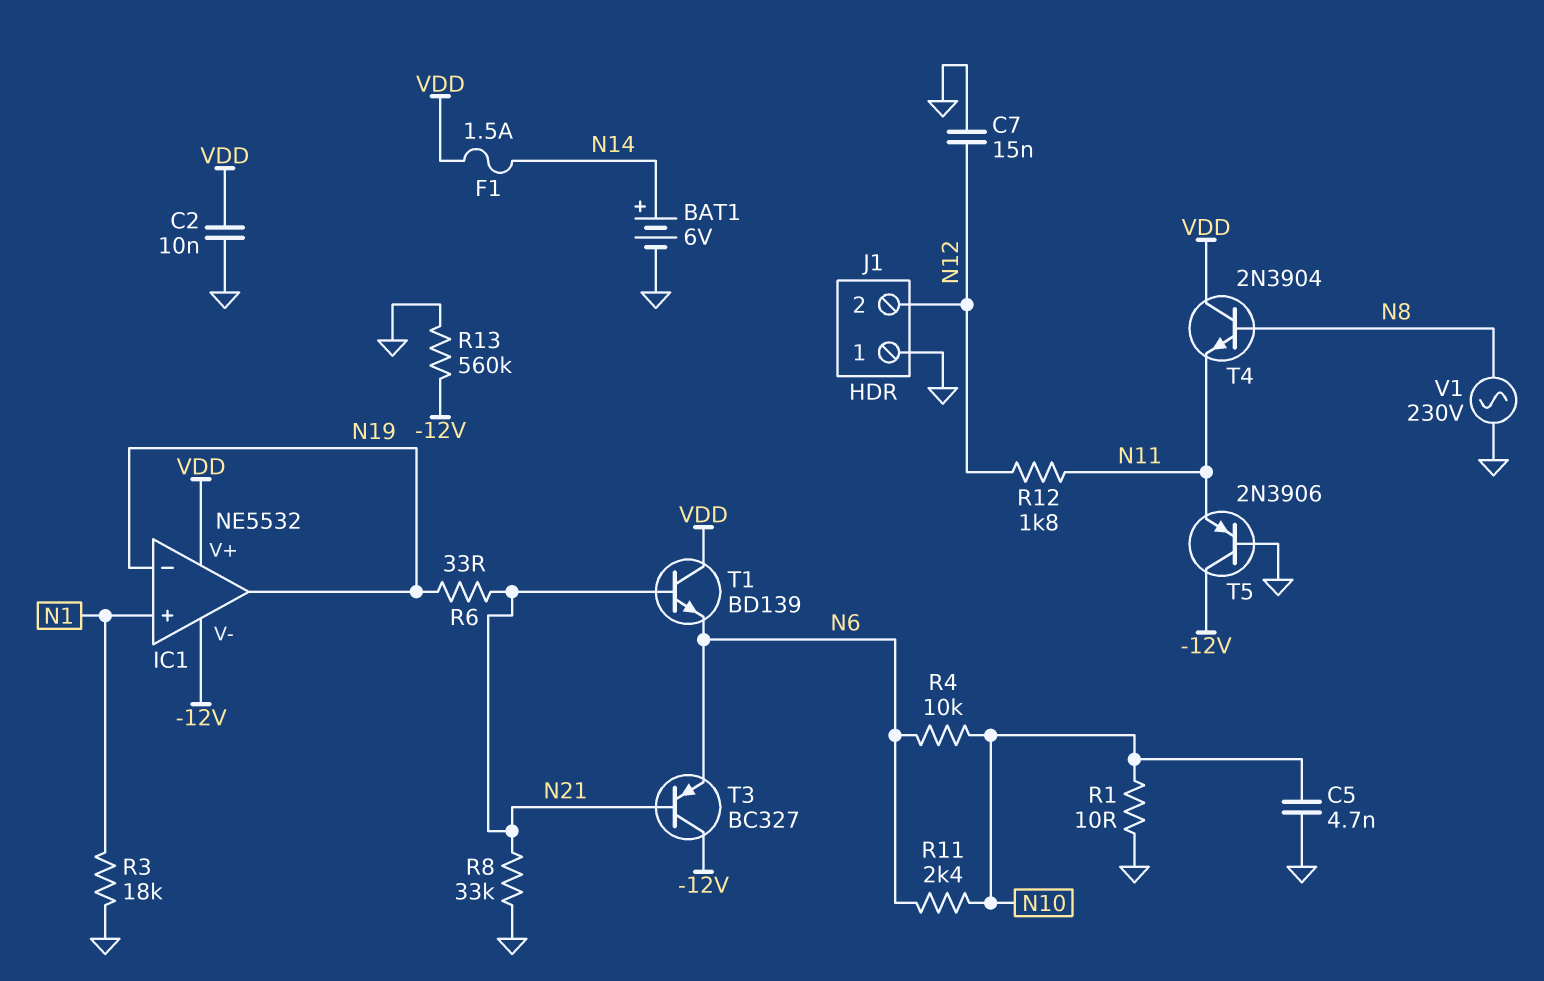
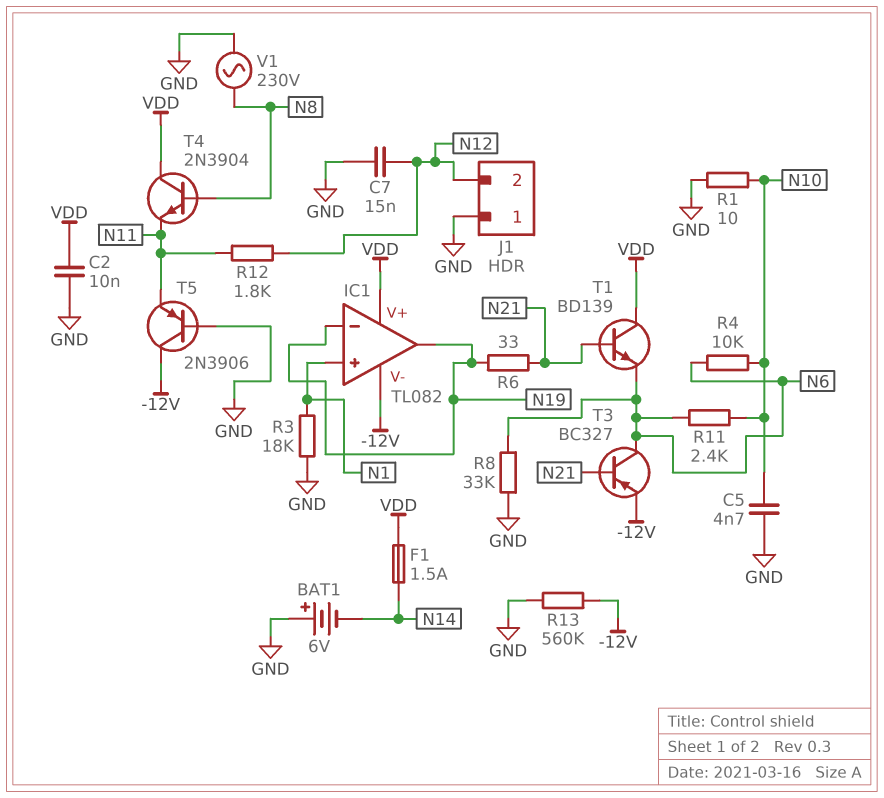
BAT1: 6V (plus N14, minus GND) -> 6V (plus GND, minus N14)
IC1: NE5532 -> TL082
R8: 33k (GND, N21) -> 33k (GND, N6)
T3: PNP BC327 (B N21, C -12V, E N6) -> PNP BC327 (B N21, C N6, E -12V)

